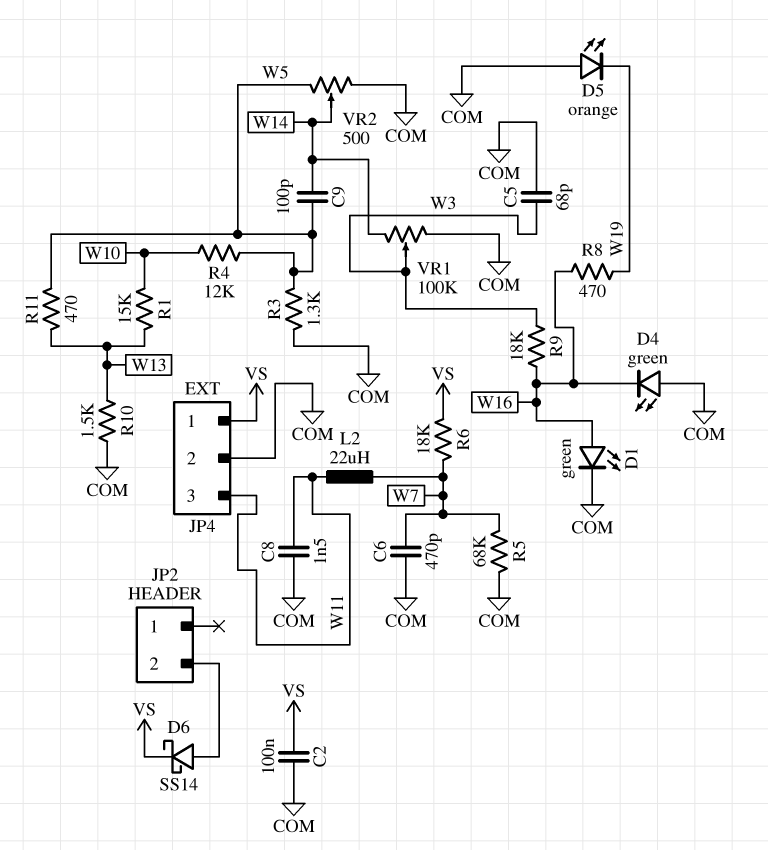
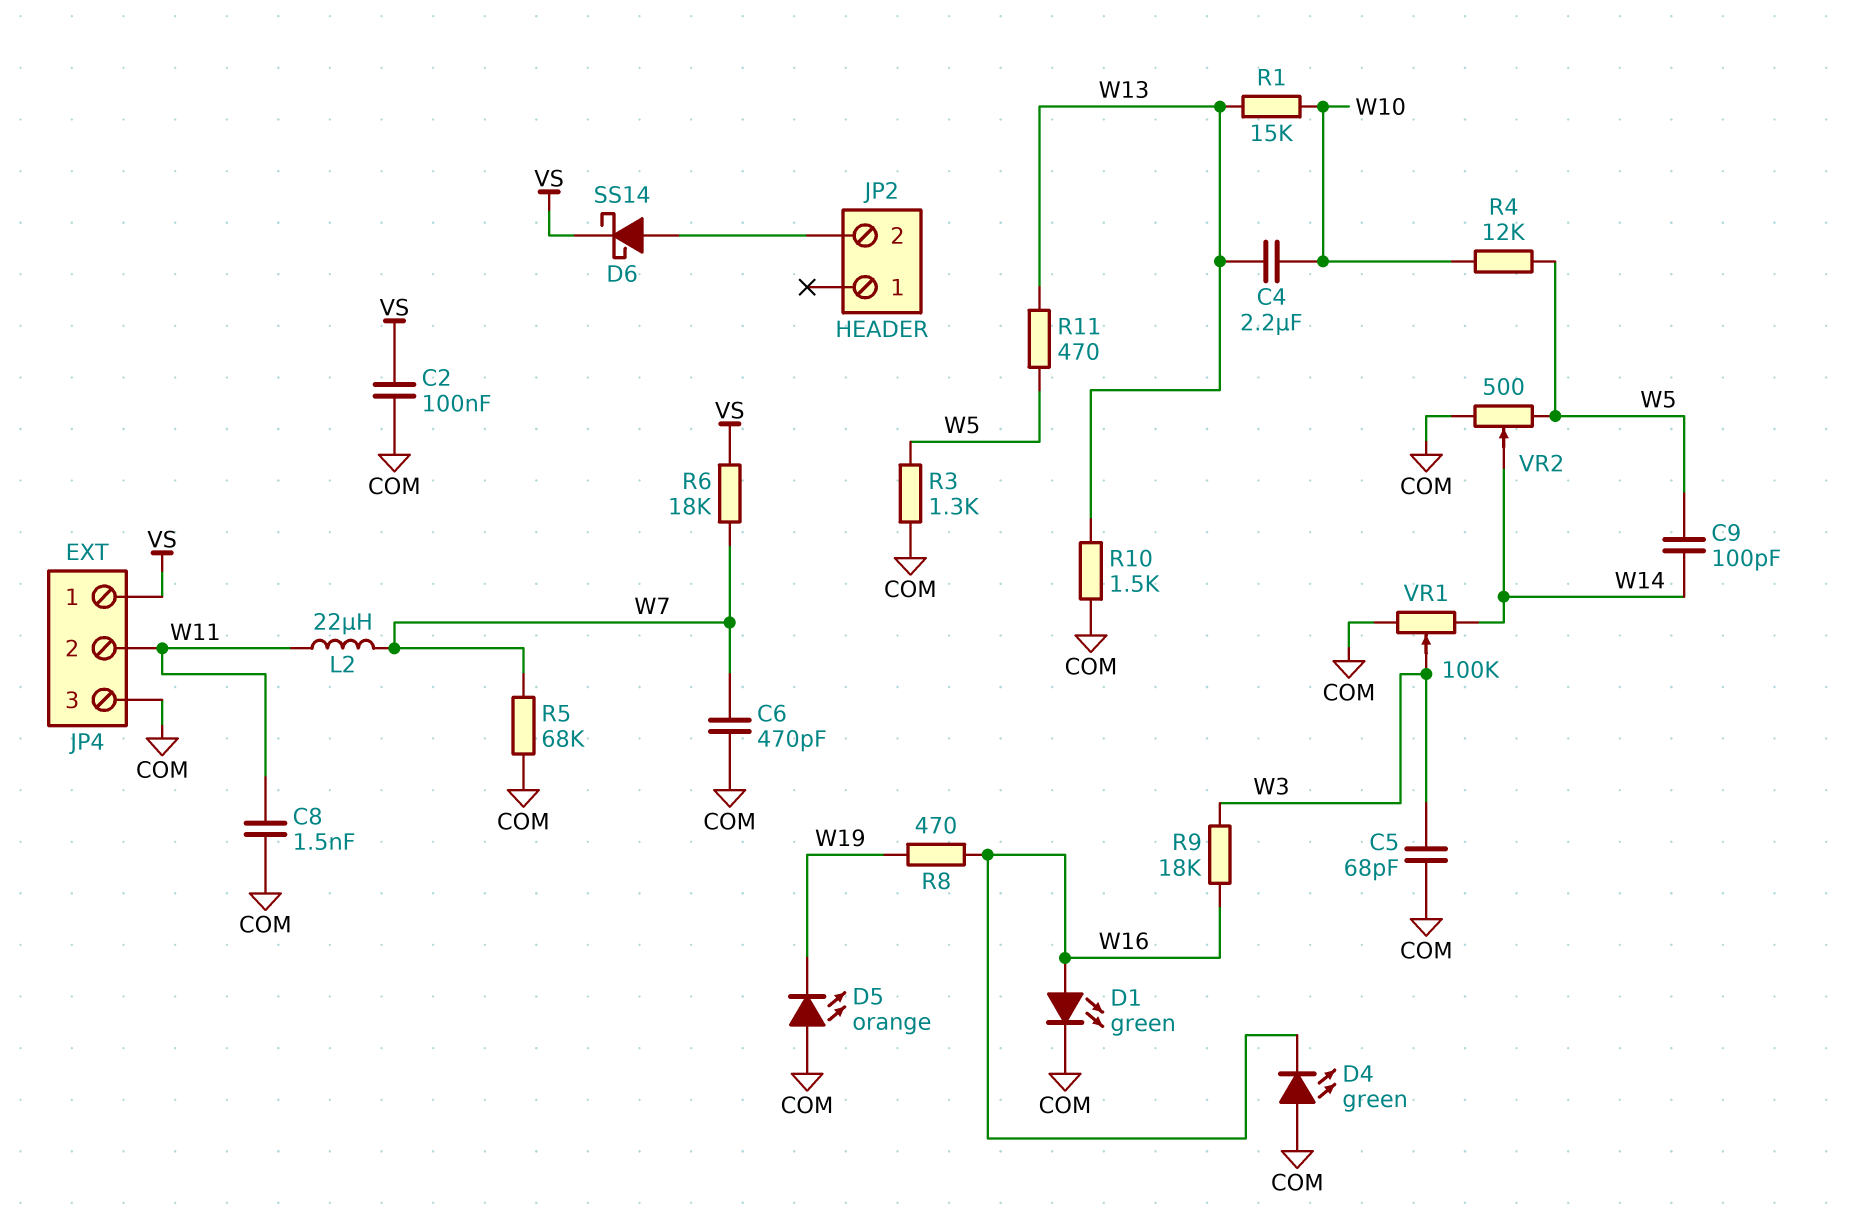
C4: none -> 2.2uF (W10, W13)
JP4 pin 2: COM -> W11
JP4 pin 3: W11 -> COM

